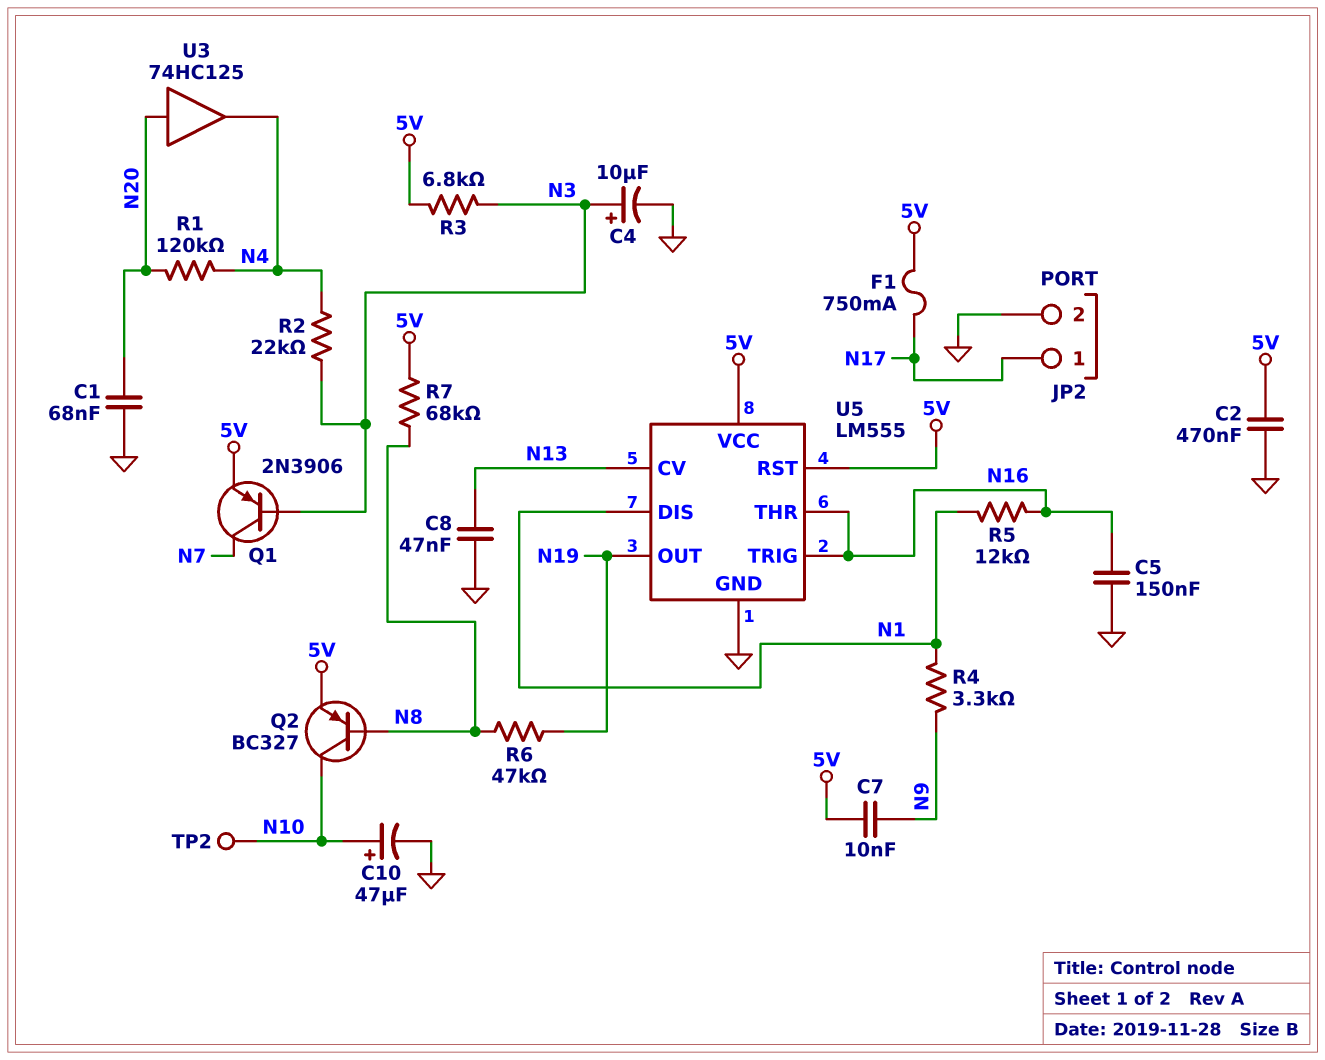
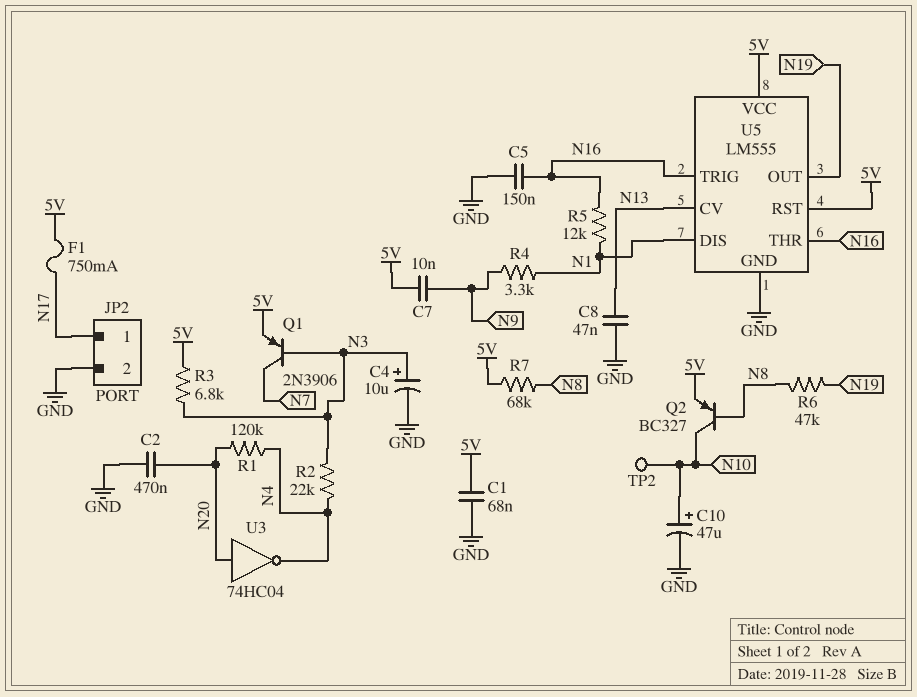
C1: 68nF (GND, N20) -> 68nF (5V, GND)
C2: 470nF (5V, GND) -> 470nF (GND, N20)
U3: buffer 74HC125 (in N20, out N4) -> NOT 74HC04 (in N20, out N4)

